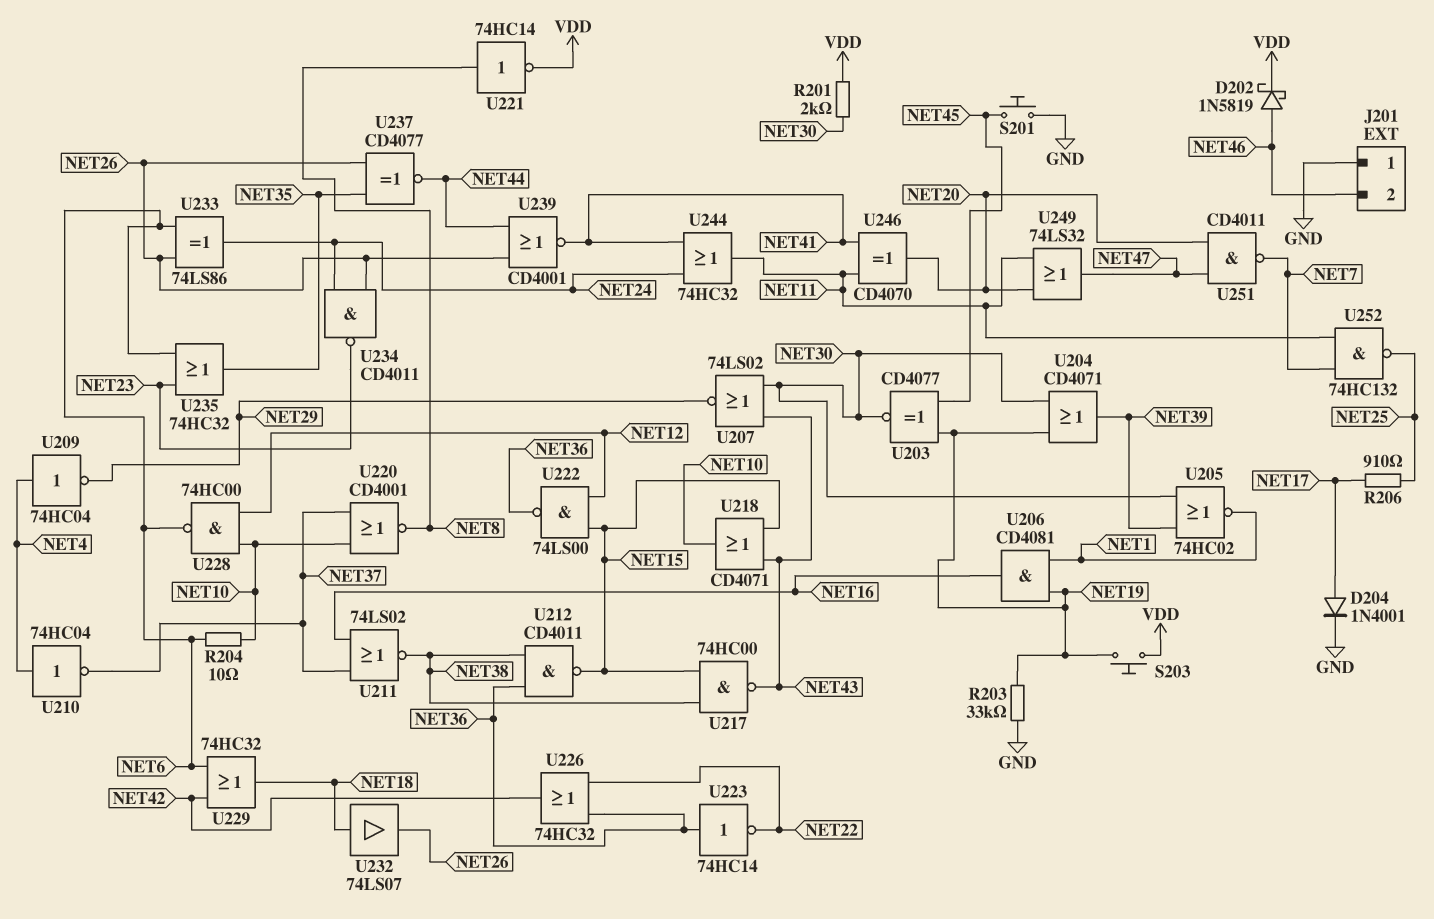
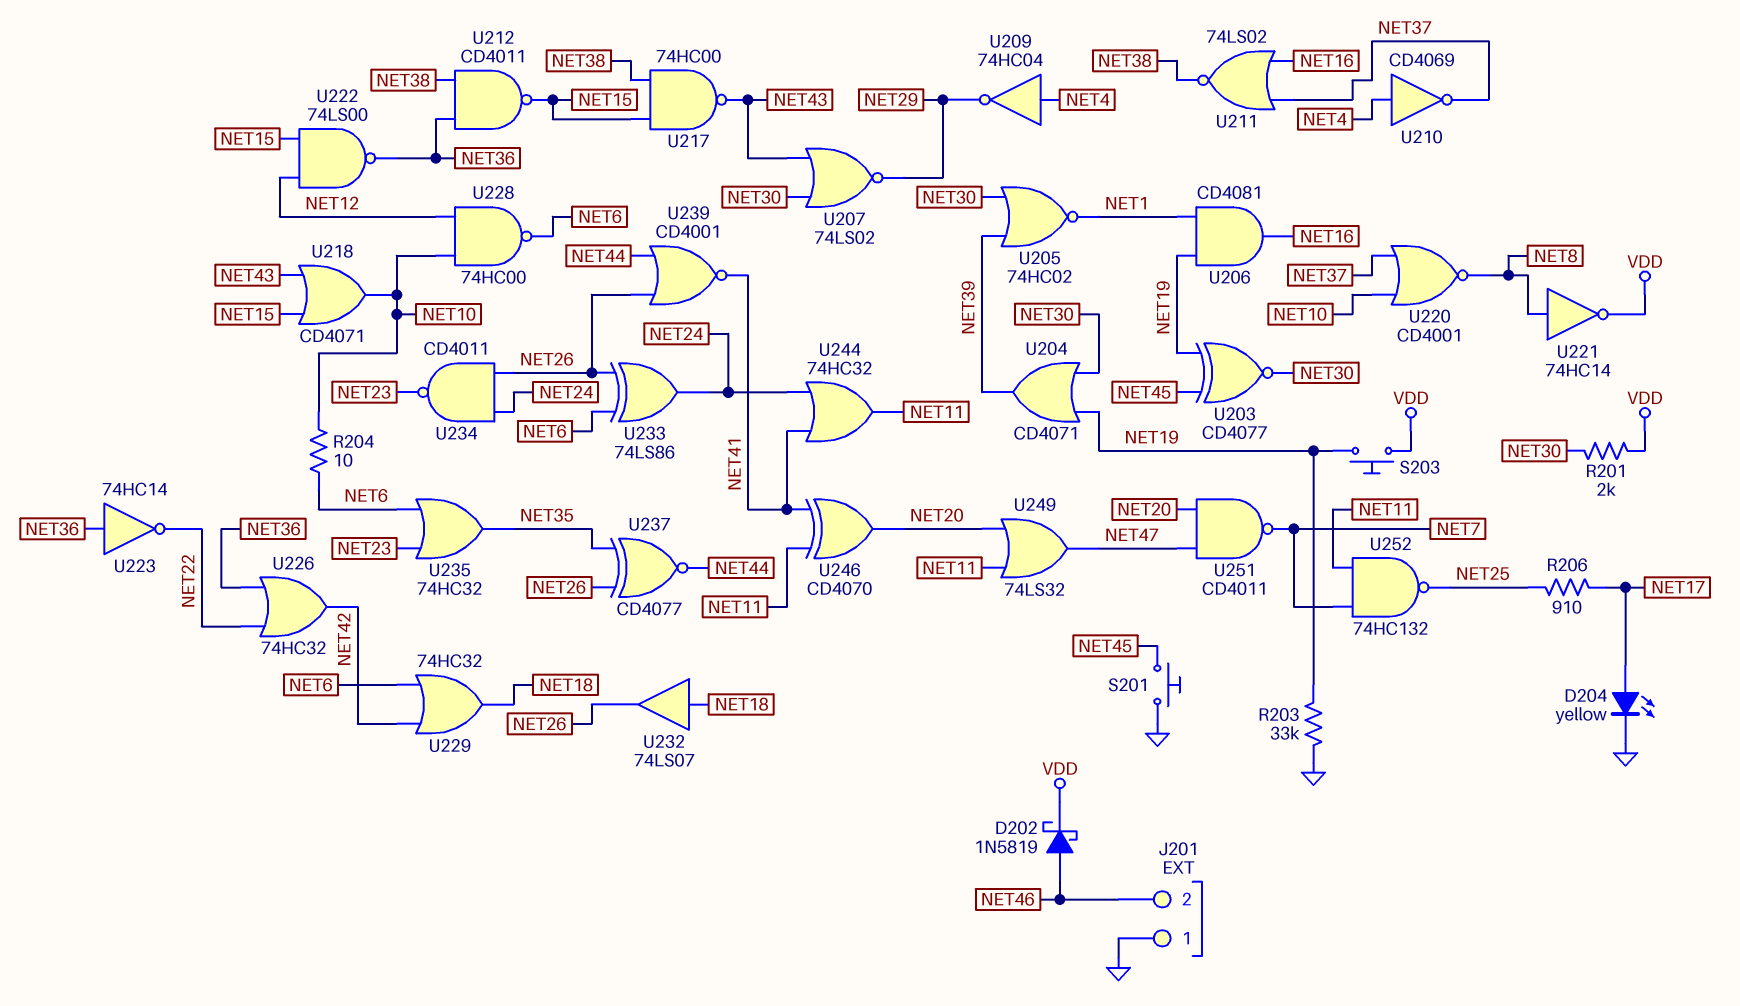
D204: diode 1N4001 (A NET17, K GND) -> LED yellow (A NET17, K GND)
U210: NOT 74HC04 (in NET4, out NET37) -> NOT CD4069 (in NET4, out NET37)

